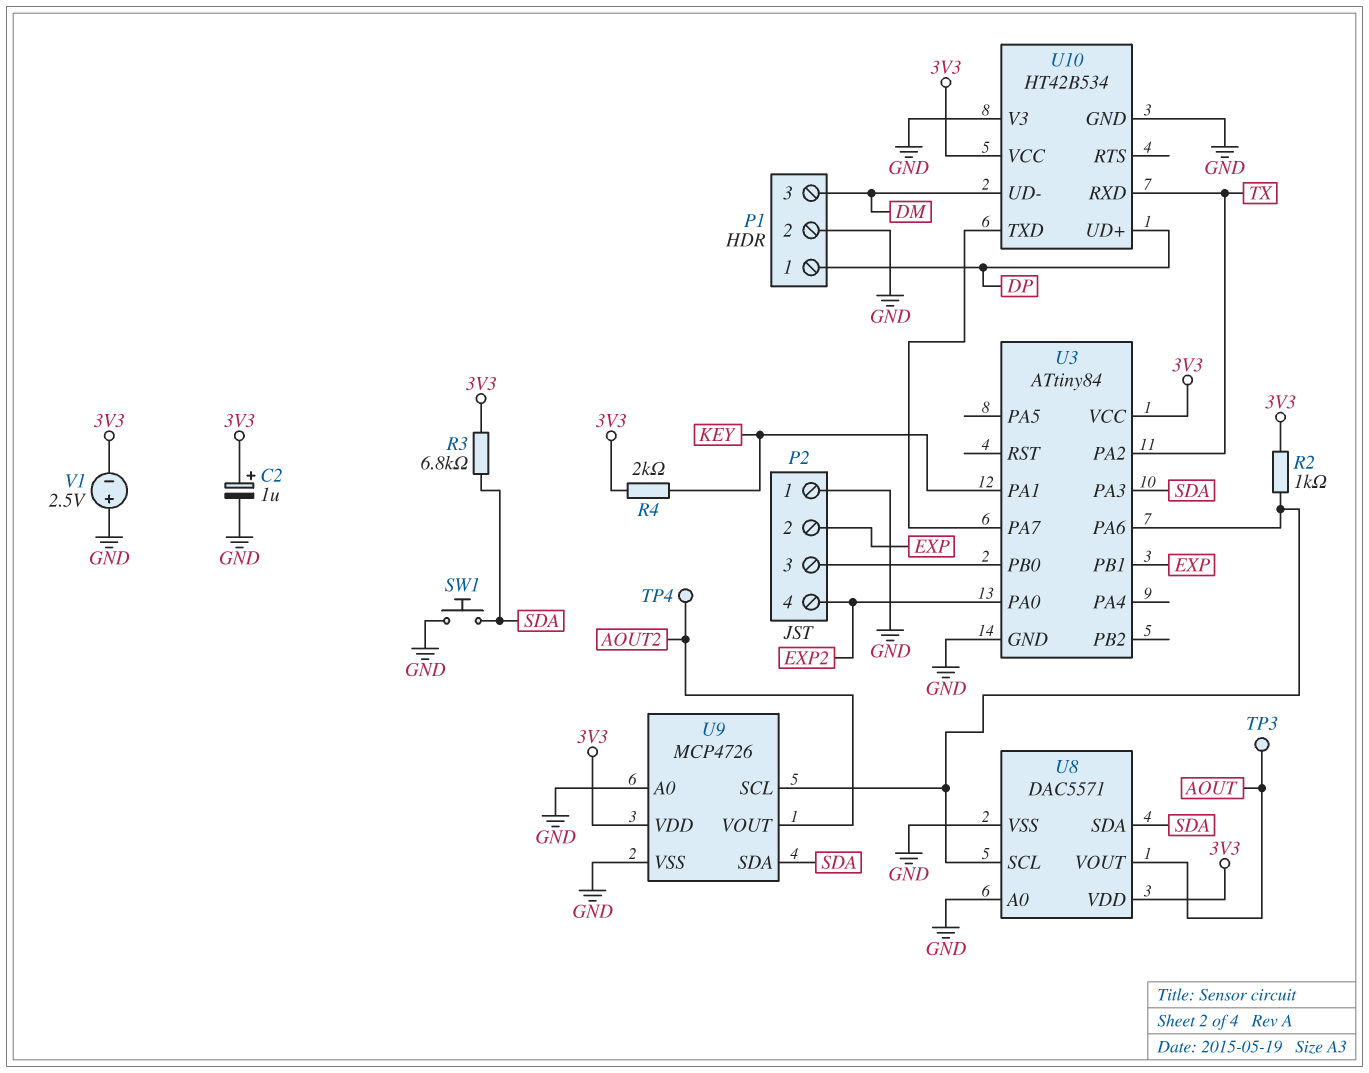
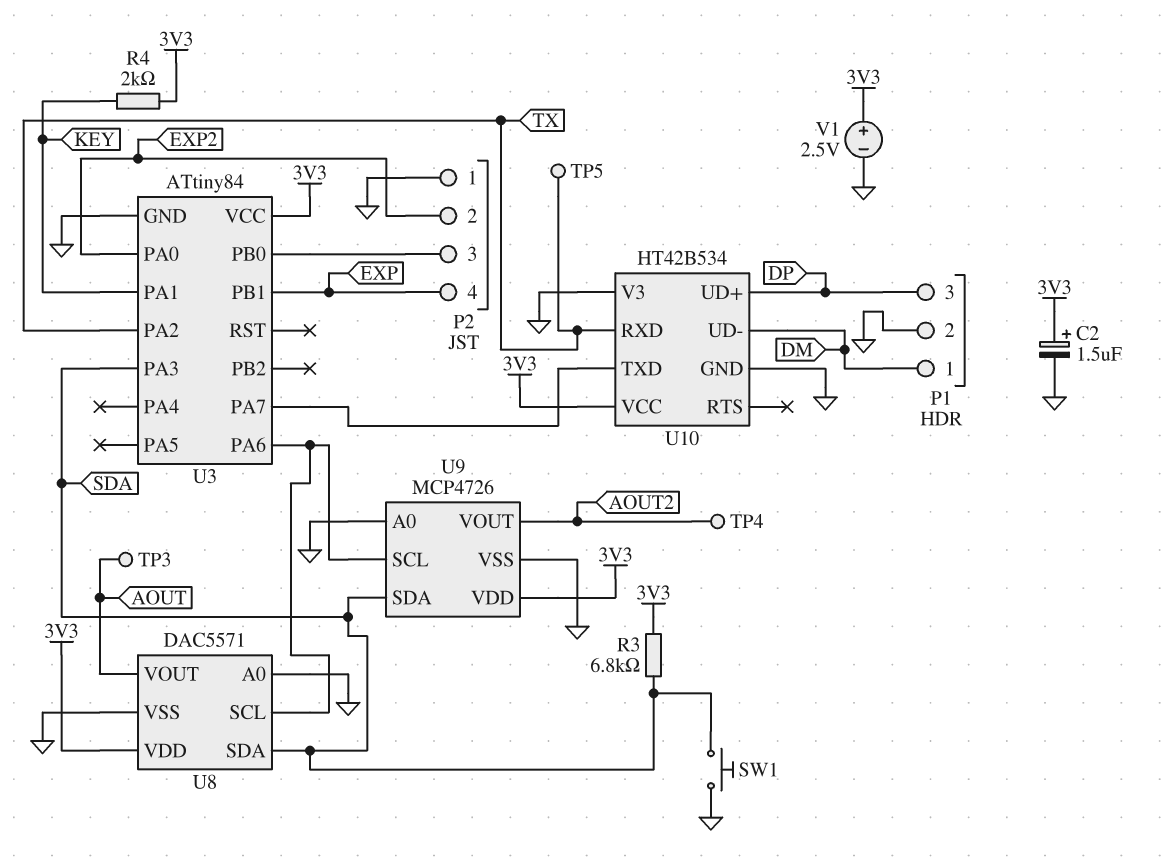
C2: 1uF (plus 3V3, minus GND) -> 1.5uF (plus 3V3, minus GND)
P1 pin 1: DP -> DM
P1 pin 3: DM -> DP
P2 pin 2: EXP -> EXP2
P2 pin 4: EXP2 -> EXP
R2: 1k (3V3, U3/PA6) -> none
TP5: none -> test point (TX)
V1: 2.5V (plus GND, minus 3V3) -> 2.5V (plus 3V3, minus GND)

